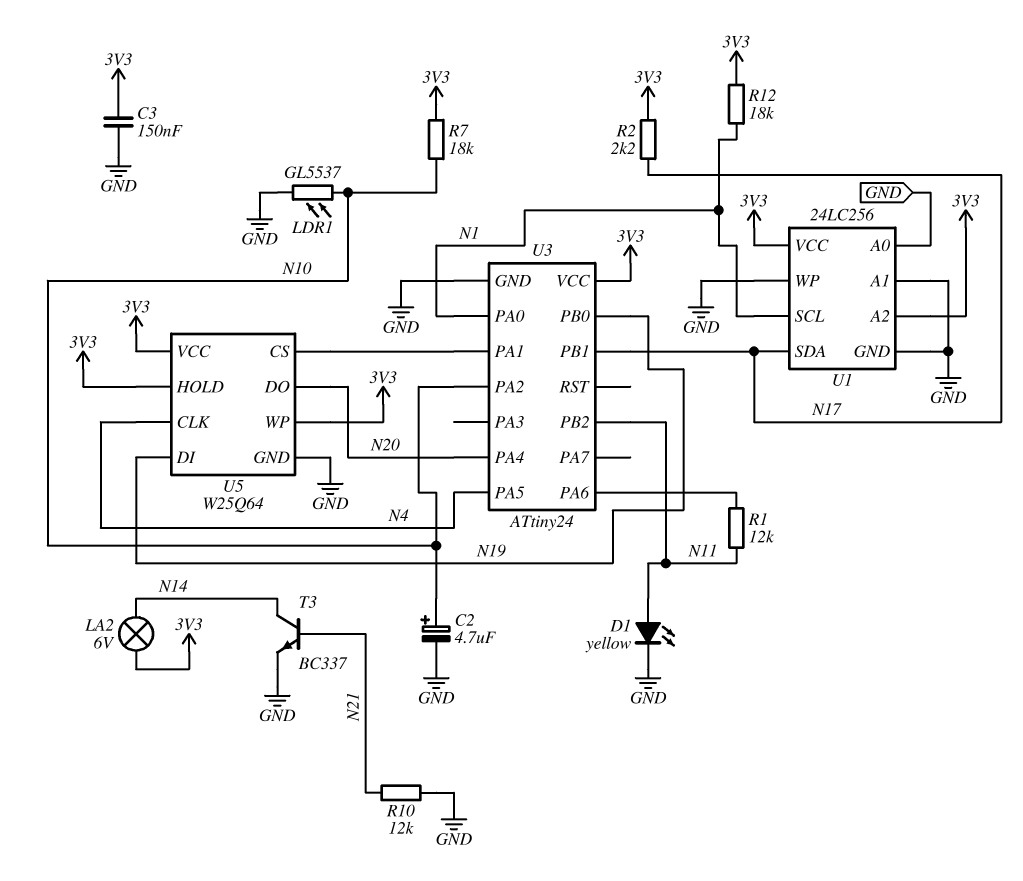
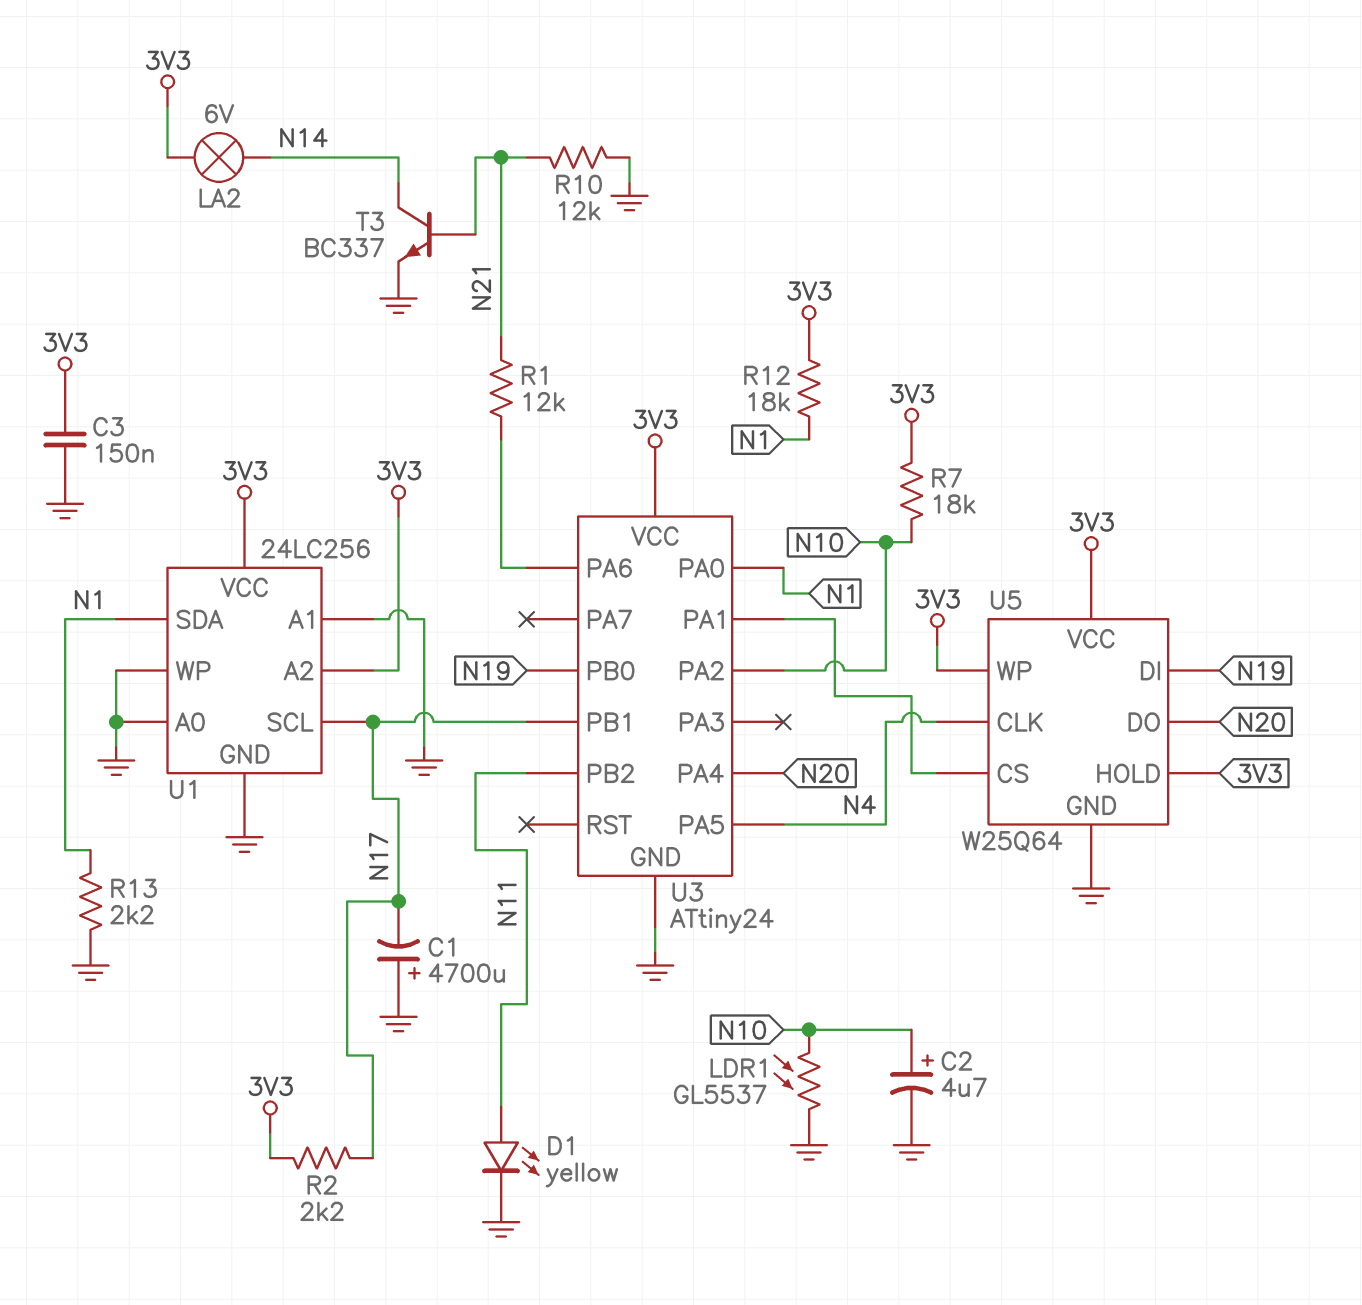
C1: none -> 4700uF (plus GND, minus N17)
R1: 12k (N11, U3/PA6) -> 12k (N21, U3/PA6)
R13: none -> 2.2k (GND, N1)
U1 pin SCL: N1 -> N17
U1 pin SDA: N17 -> N1

